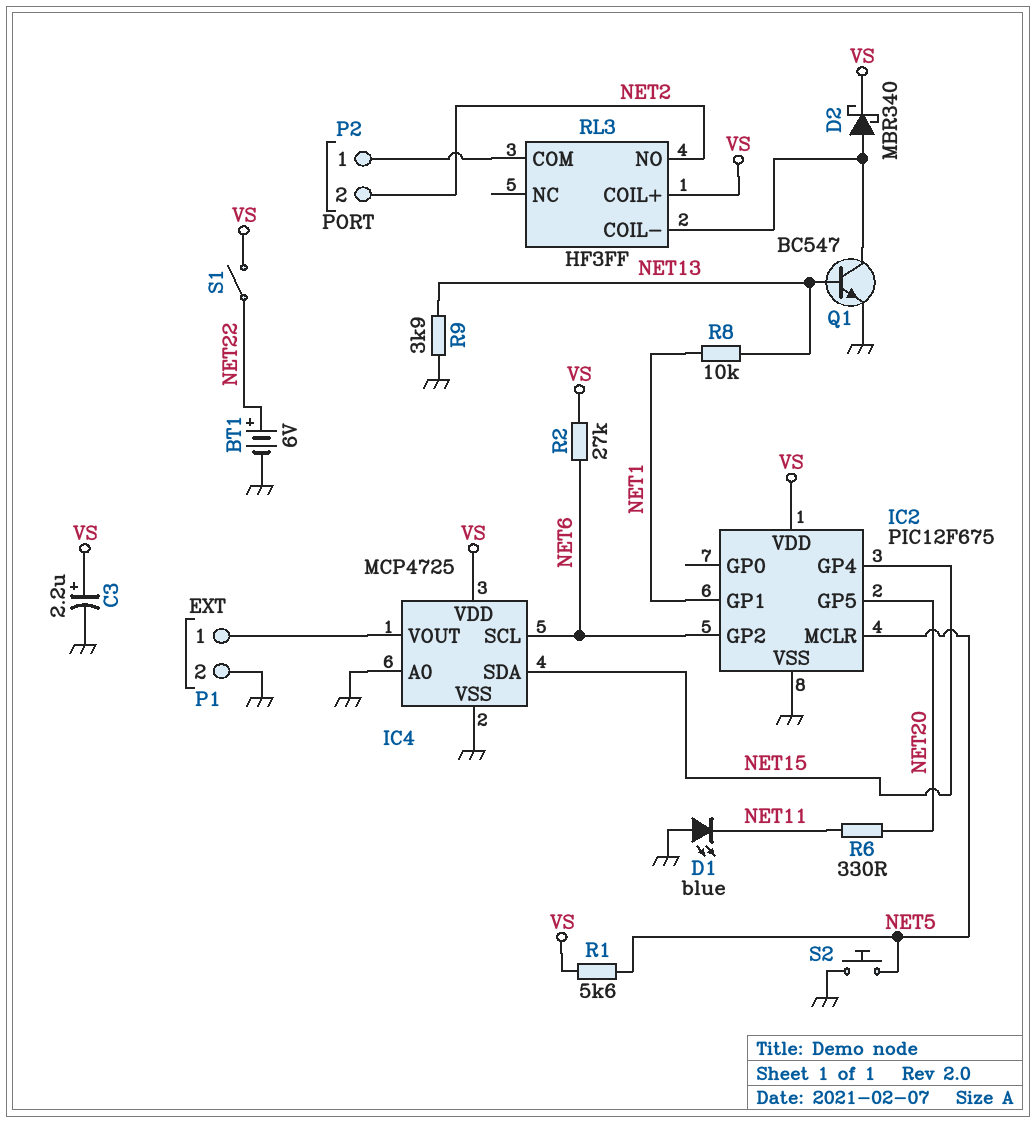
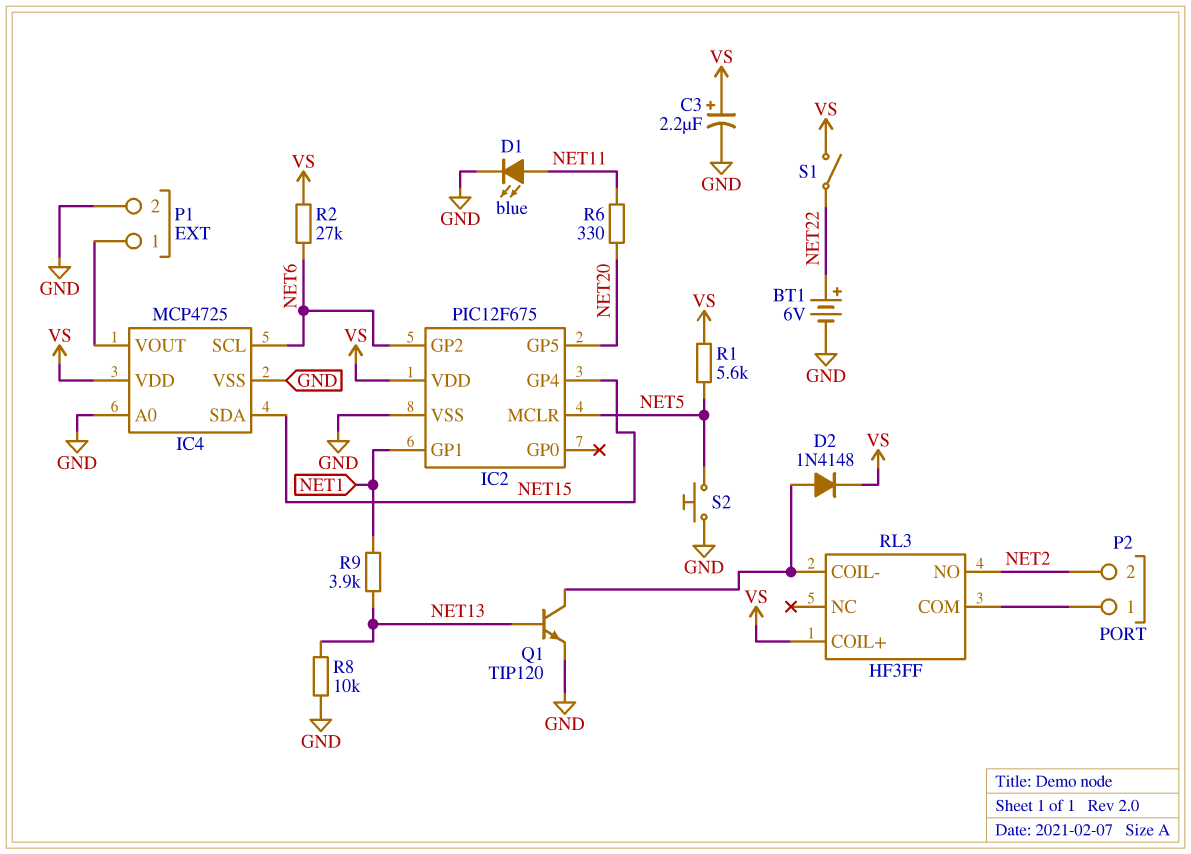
D1: LED blue (A GND, K NET11) -> LED blue (A NET11, K GND)
D2: schottky MBR340 (A RL3/COIL-, K VS) -> diode 1N4148 (A RL3/COIL-, K VS)
Q1: NPN BC547 (B NET13, C RL3/COIL-, E GND) -> NPN TIP120 (B NET13, C RL3/COIL-, E GND)
R8: 10k (NET1, NET13) -> 10k (GND, NET13)
R9: 3.9k (GND, NET13) -> 3.9k (NET1, NET13)

